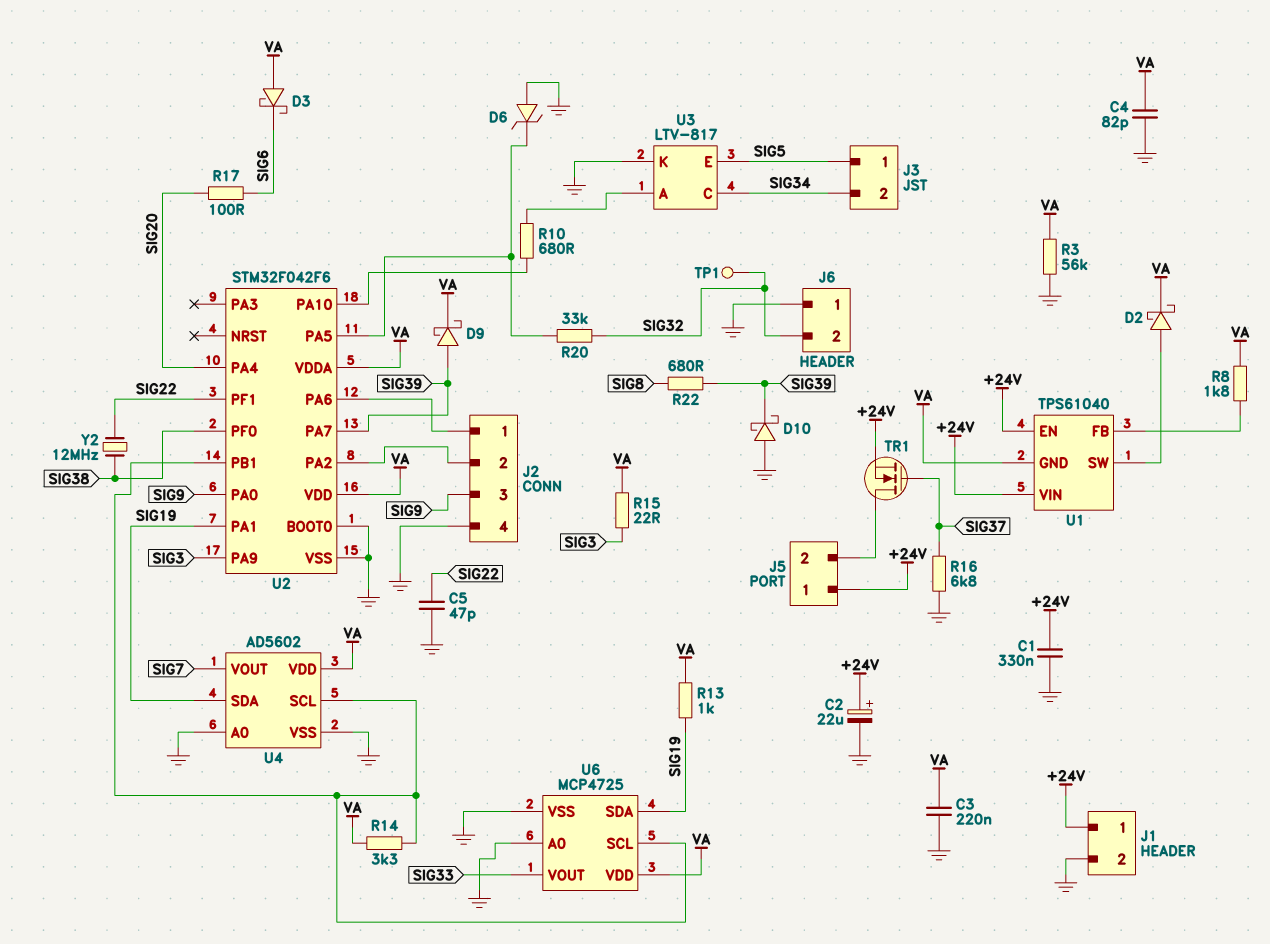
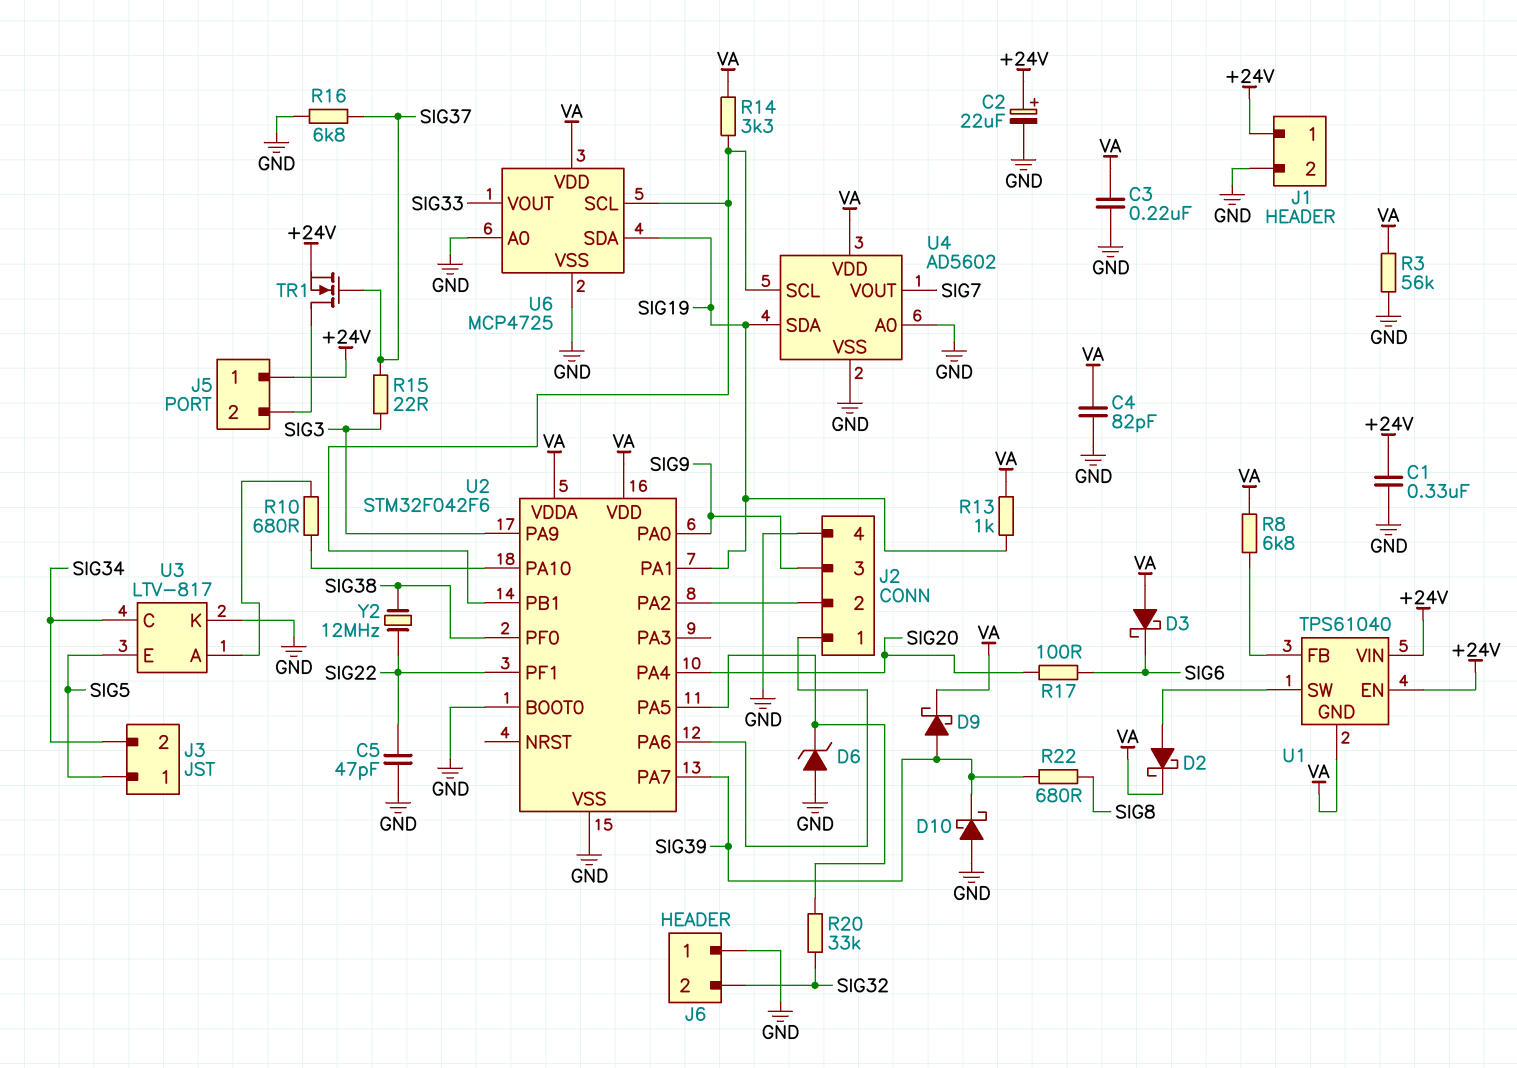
R8: 1.8k (U1/FB, VA) -> 6.8k (U1/FB, VA)
R15: 22 (SIG3, VA) -> 22 (SIG3, SIG37)
TP1: test point (SIG32) -> none

